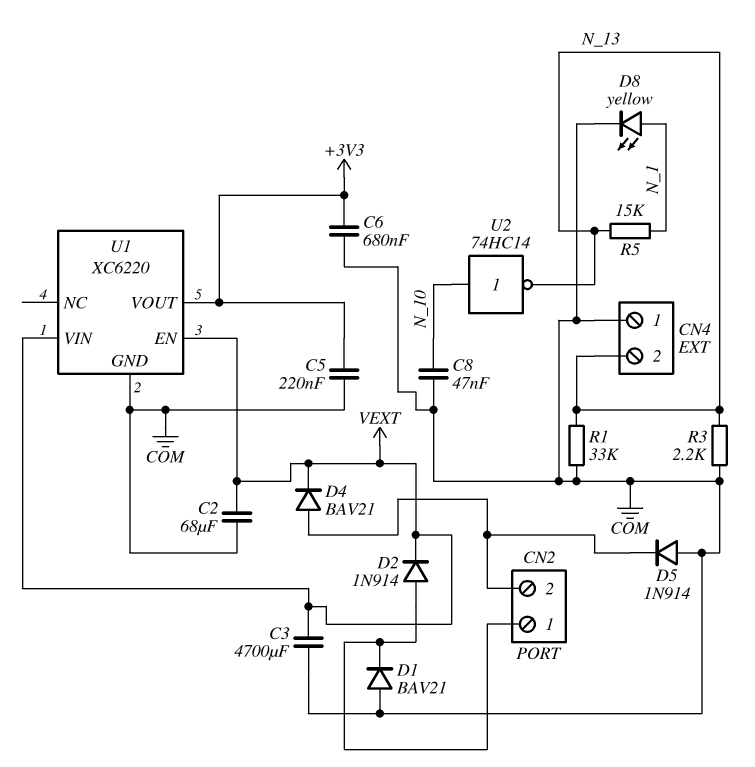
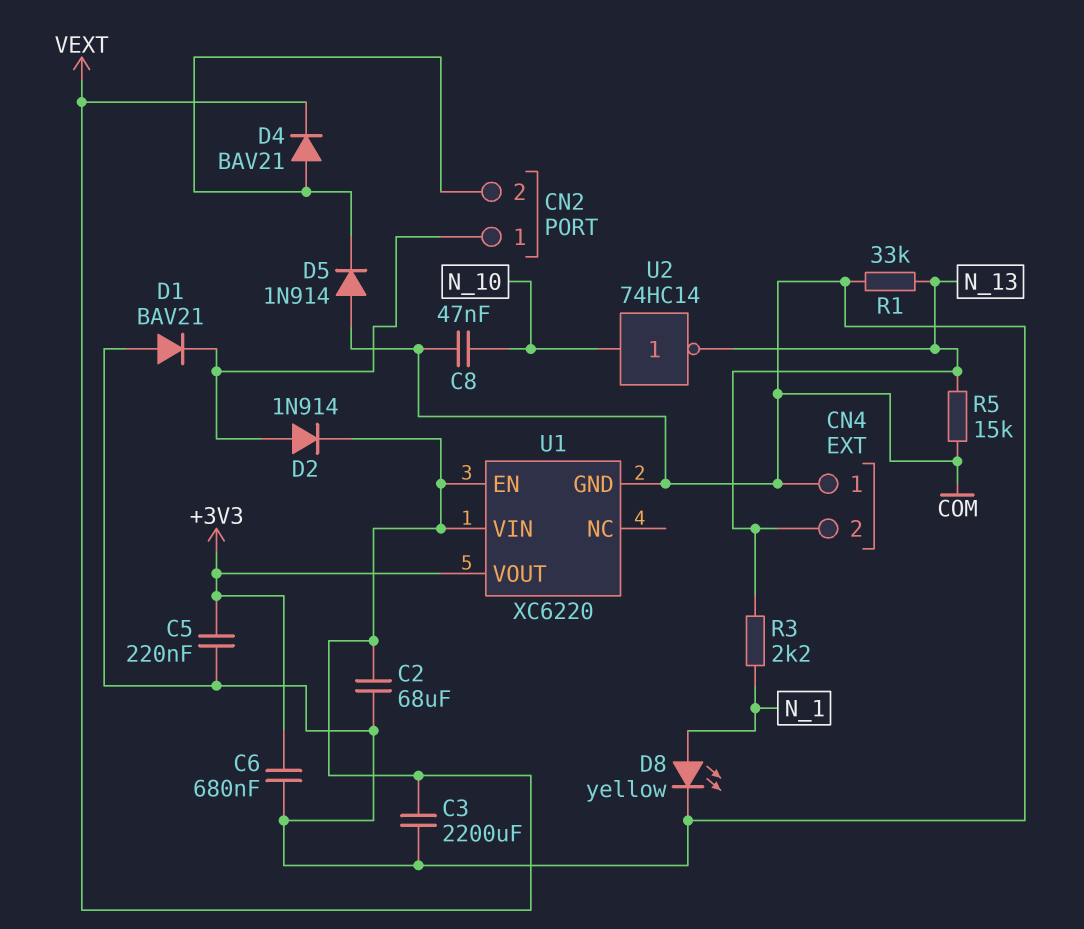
C3: 4700uF (COM, VEXT) -> 2200uF (COM, VEXT)
R3: 2.2k (COM, N_13) -> 2.2k (N_1, N_13)
R5: 15k (N_1, N_13) -> 15k (COM, N_13)

